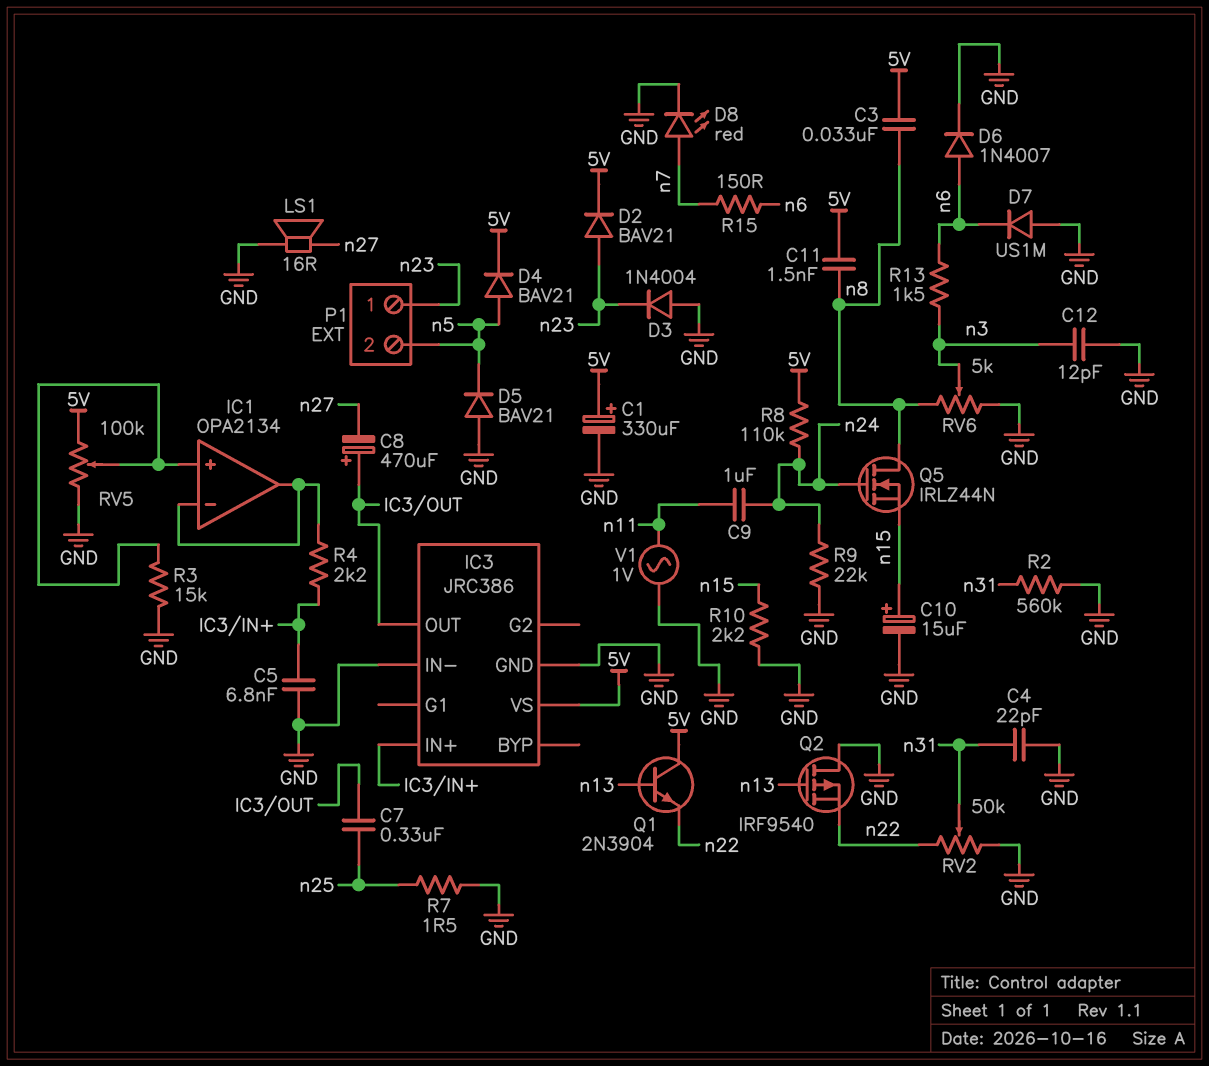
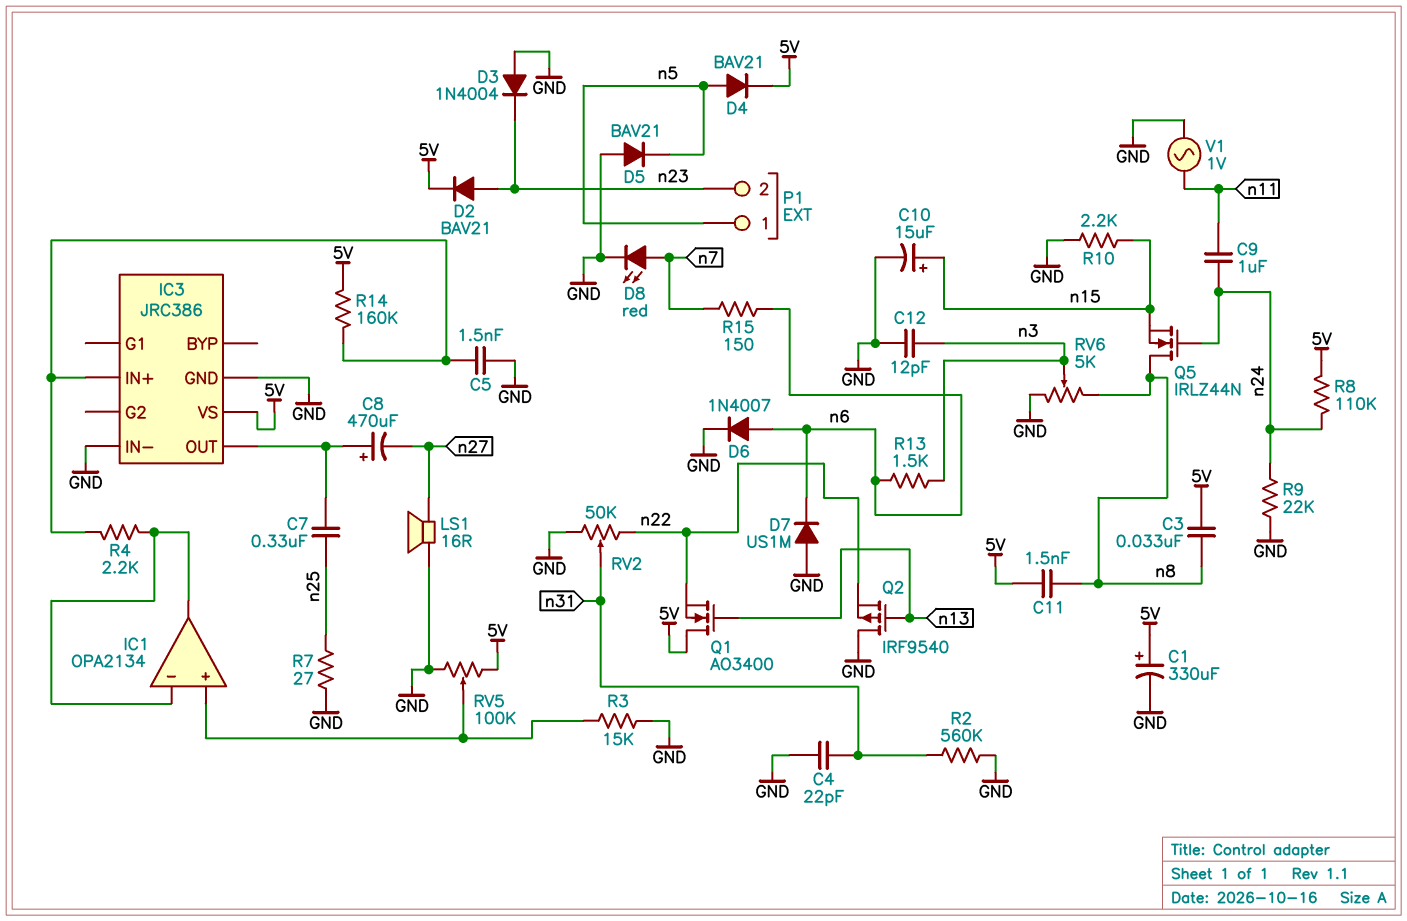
C5: 6.8nF (GND, IC3/IN+) -> 1.5nF (GND, IC3/IN+)
P1 pin 1: n23 -> n5
P1 pin 2: n5 -> n23
Q1: NPN 2N3904 (B n13, C 5V, E n22) -> NMOS AO3400 (G n13, D 5V, S n22)
R7: 1.5 (GND, n25) -> 27 (GND, n25)
R14: none -> 160k (5V, IC3/IN+)

